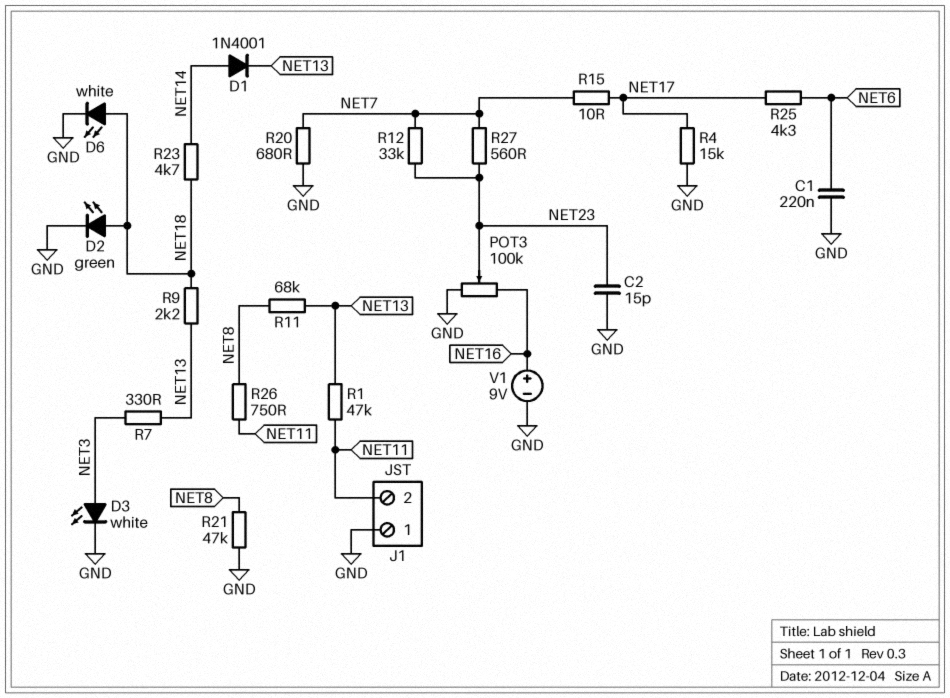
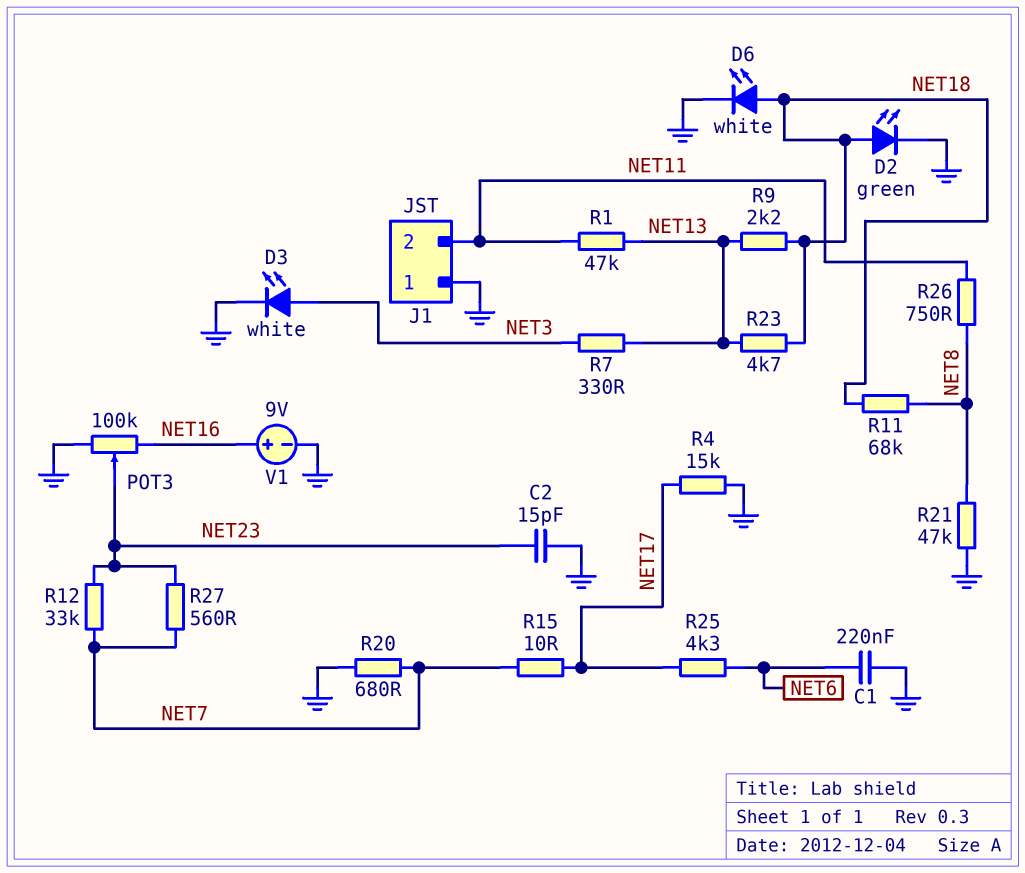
D1: diode 1N4001 (A NET14, K NET13) -> none
R11: 68k (NET8, NET13) -> 68k (NET8, NET18)
R23: 4.7k (NET14, NET18) -> 4.7k (NET13, NET18)

